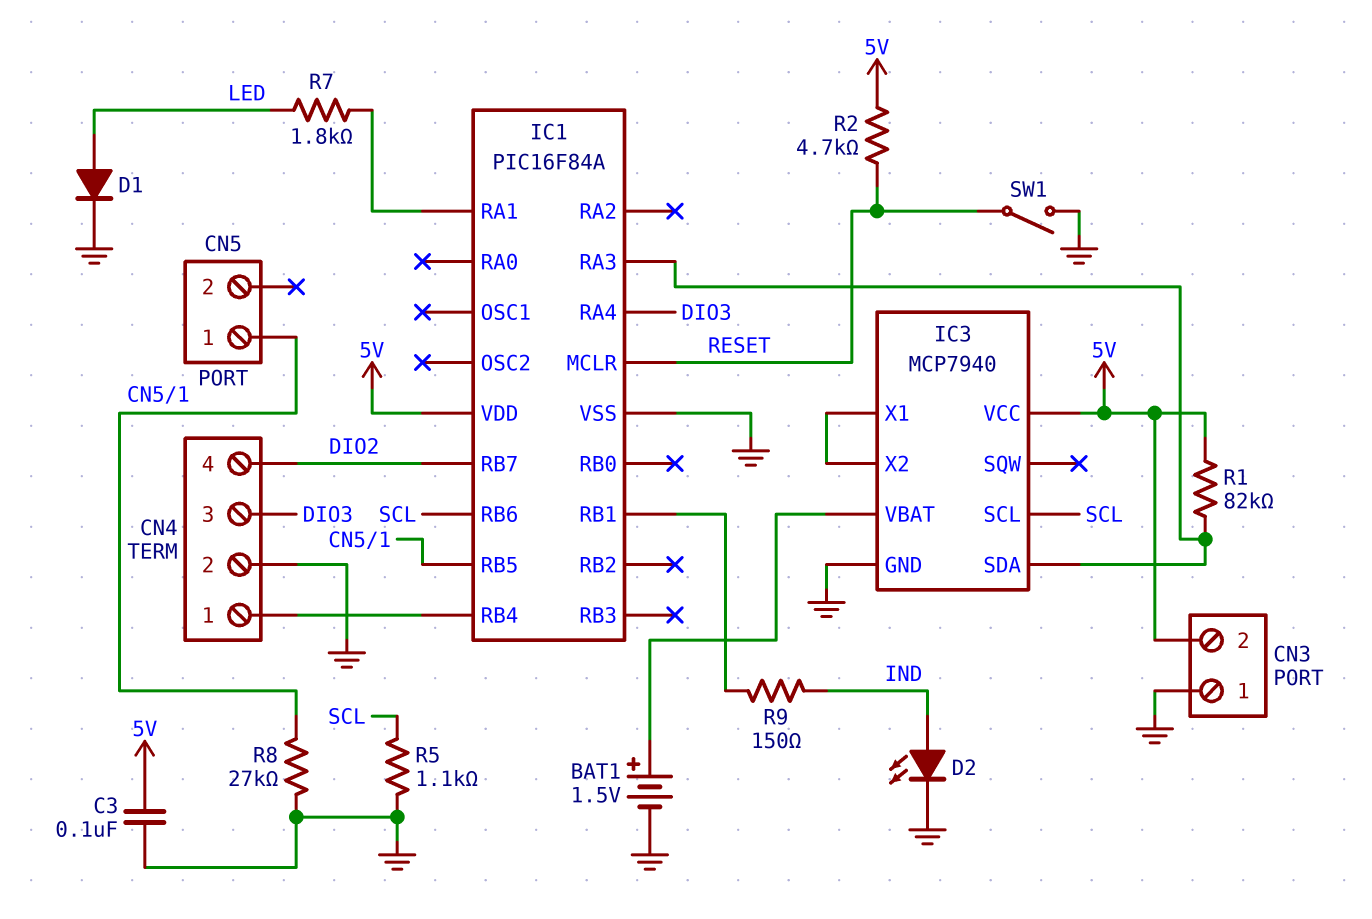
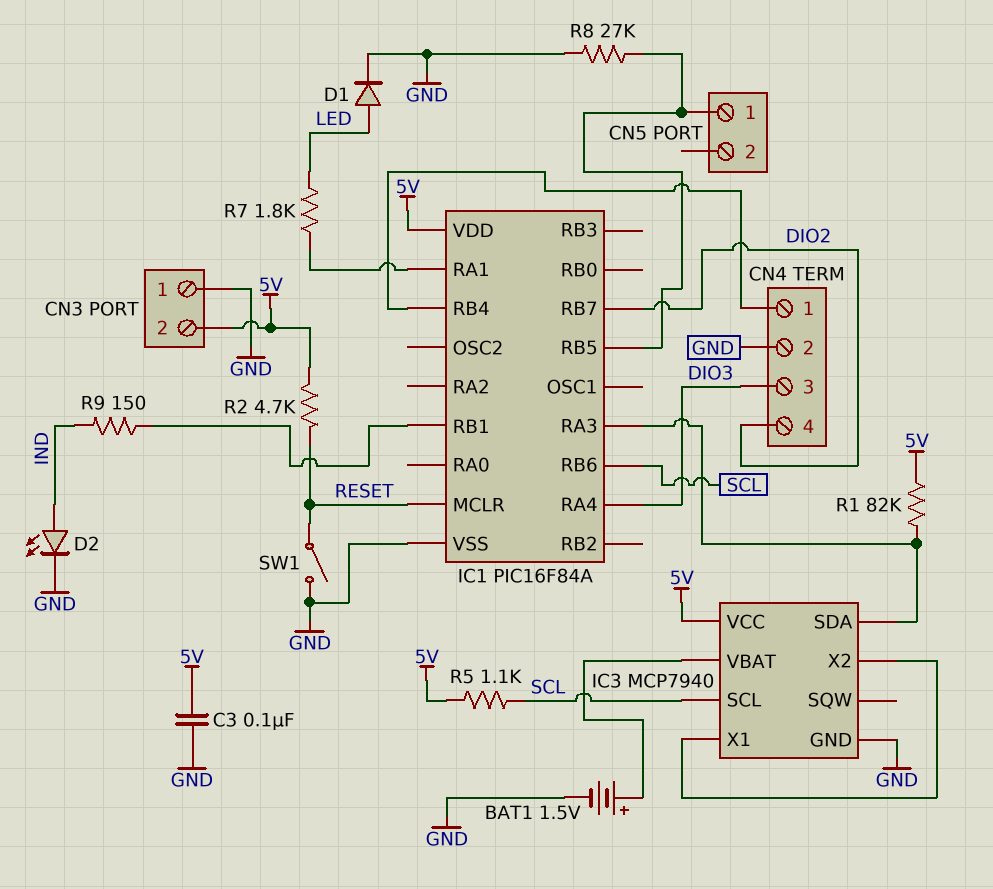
R5: 1.1k (GND, SCL) -> 1.1k (5V, SCL)

